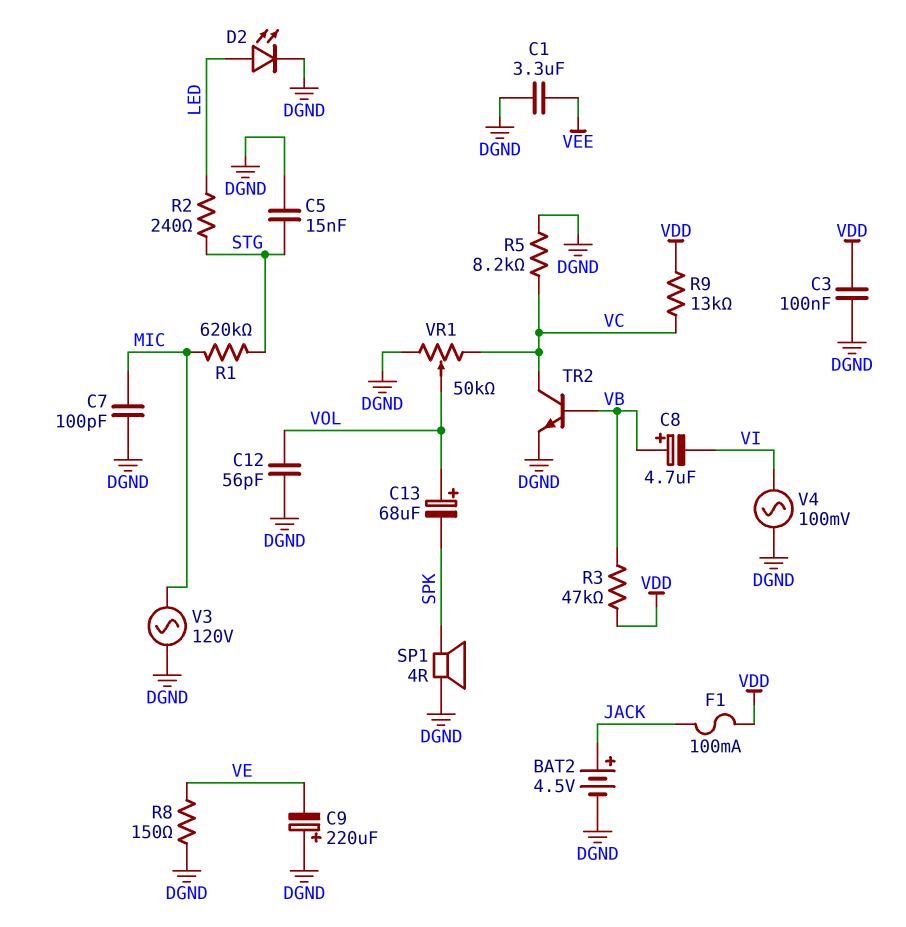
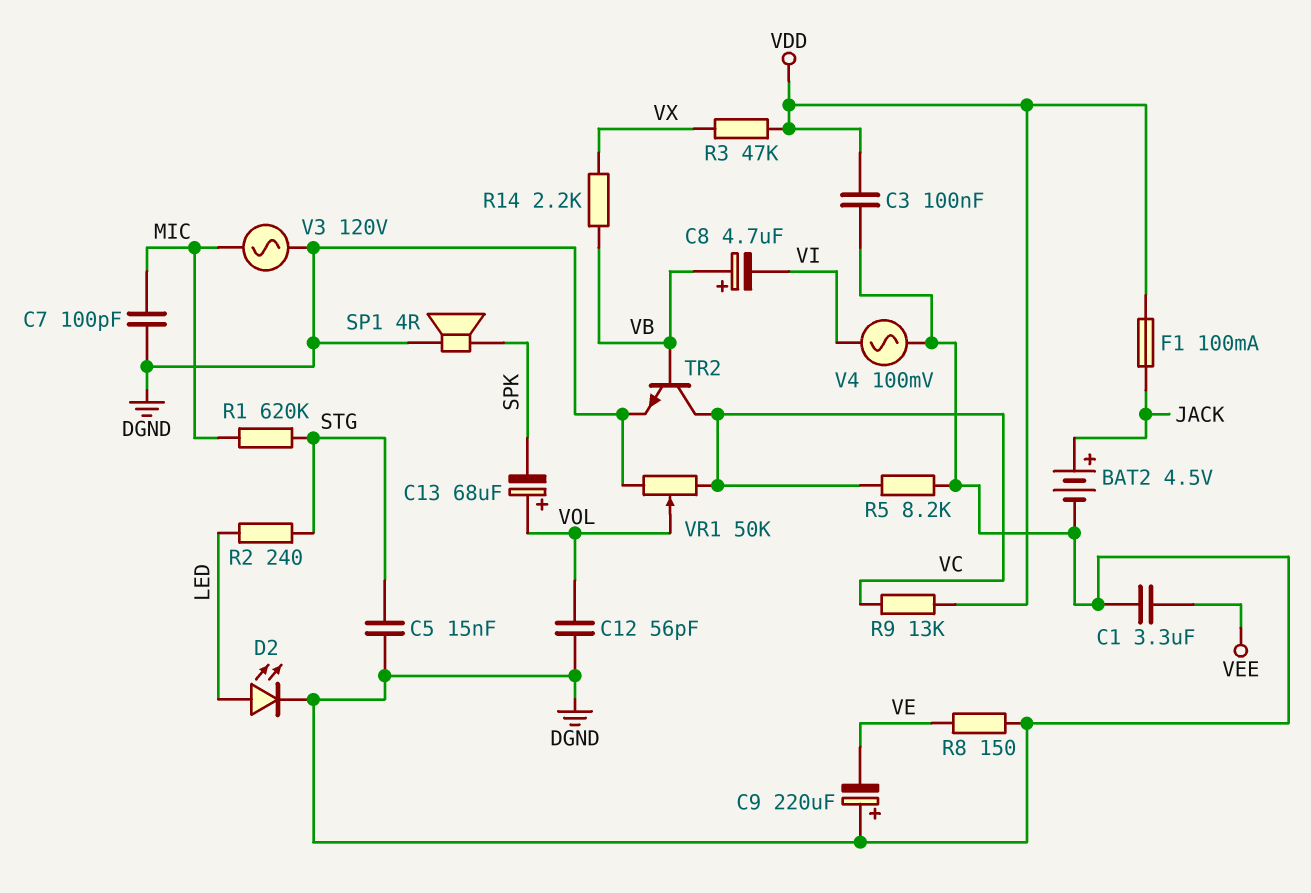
R3: 47k (VB, VDD) -> 47k (VDD, VX)
R14: none -> 2.2k (VB, VX)

